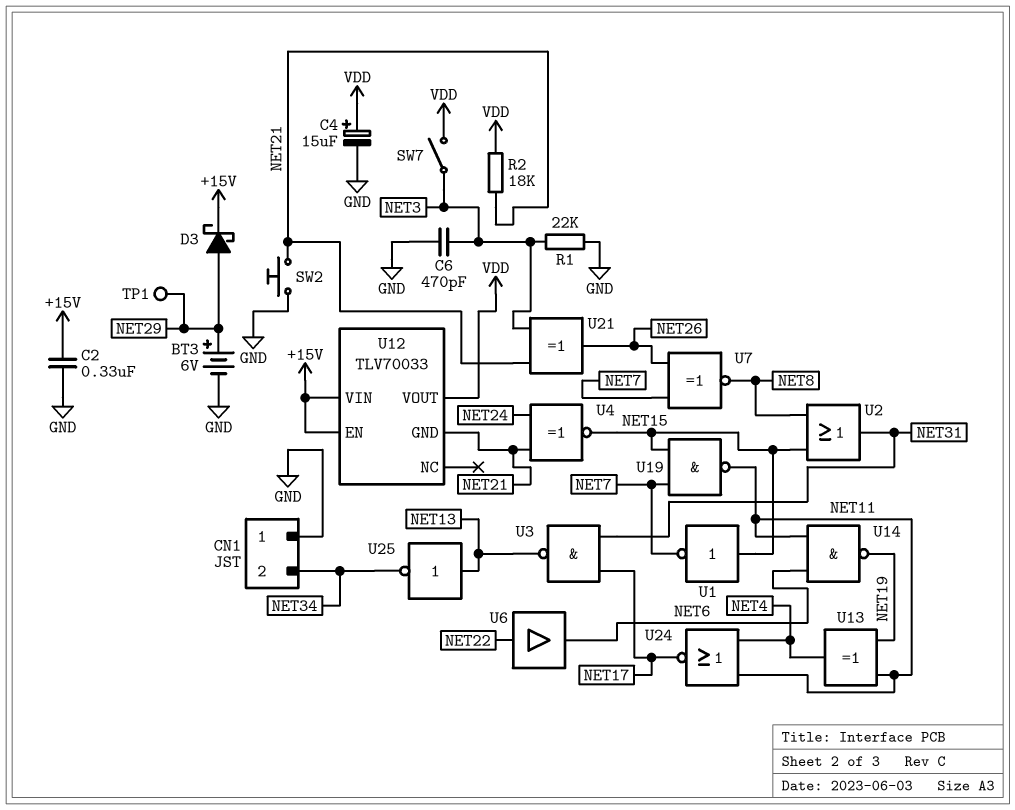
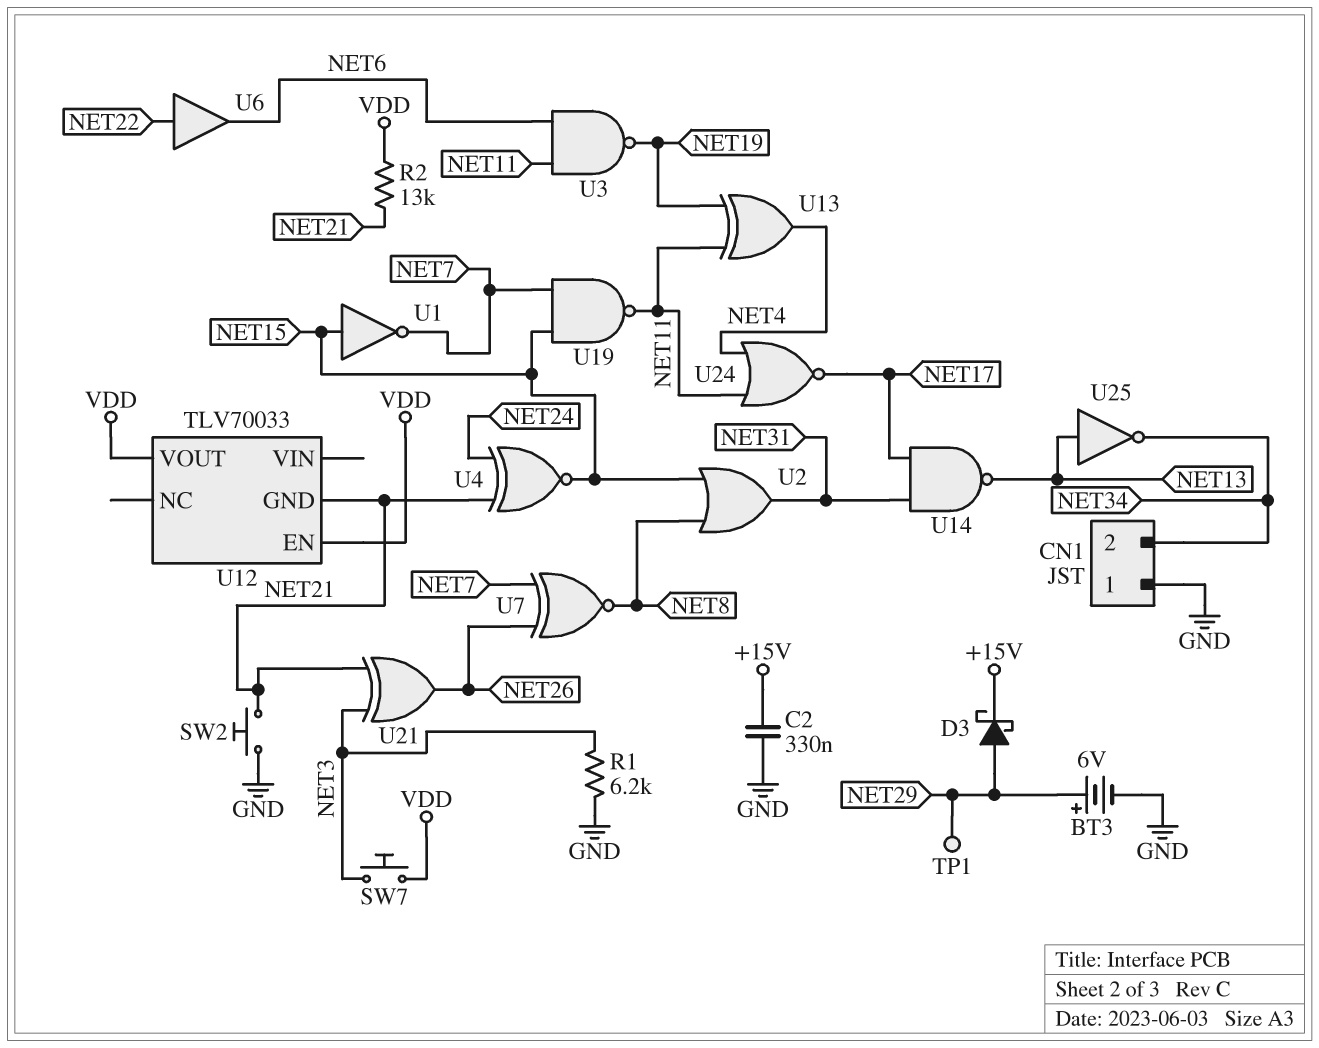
C4: 15uF (plus VDD, minus GND) -> none
C6: 470pF (GND, NET3) -> none
R1: 22k (GND, NET3) -> 6.2k (GND, NET3)
R2: 18k (NET21, VDD) -> 13k (NET21, VDD)
SW7: switch (NET3, VDD) -> button (NET3, VDD)
U3: NAND (in NET17, in NET31, out NET13) -> NAND (in NET6, in NET11, out NET19)
U12 pin EN: +15V -> VDD
U12 pin VIN: +15V -> none
U14: NAND (in NET6, in NET11, out NET19) -> NAND (in NET17, in NET31, out NET13)

